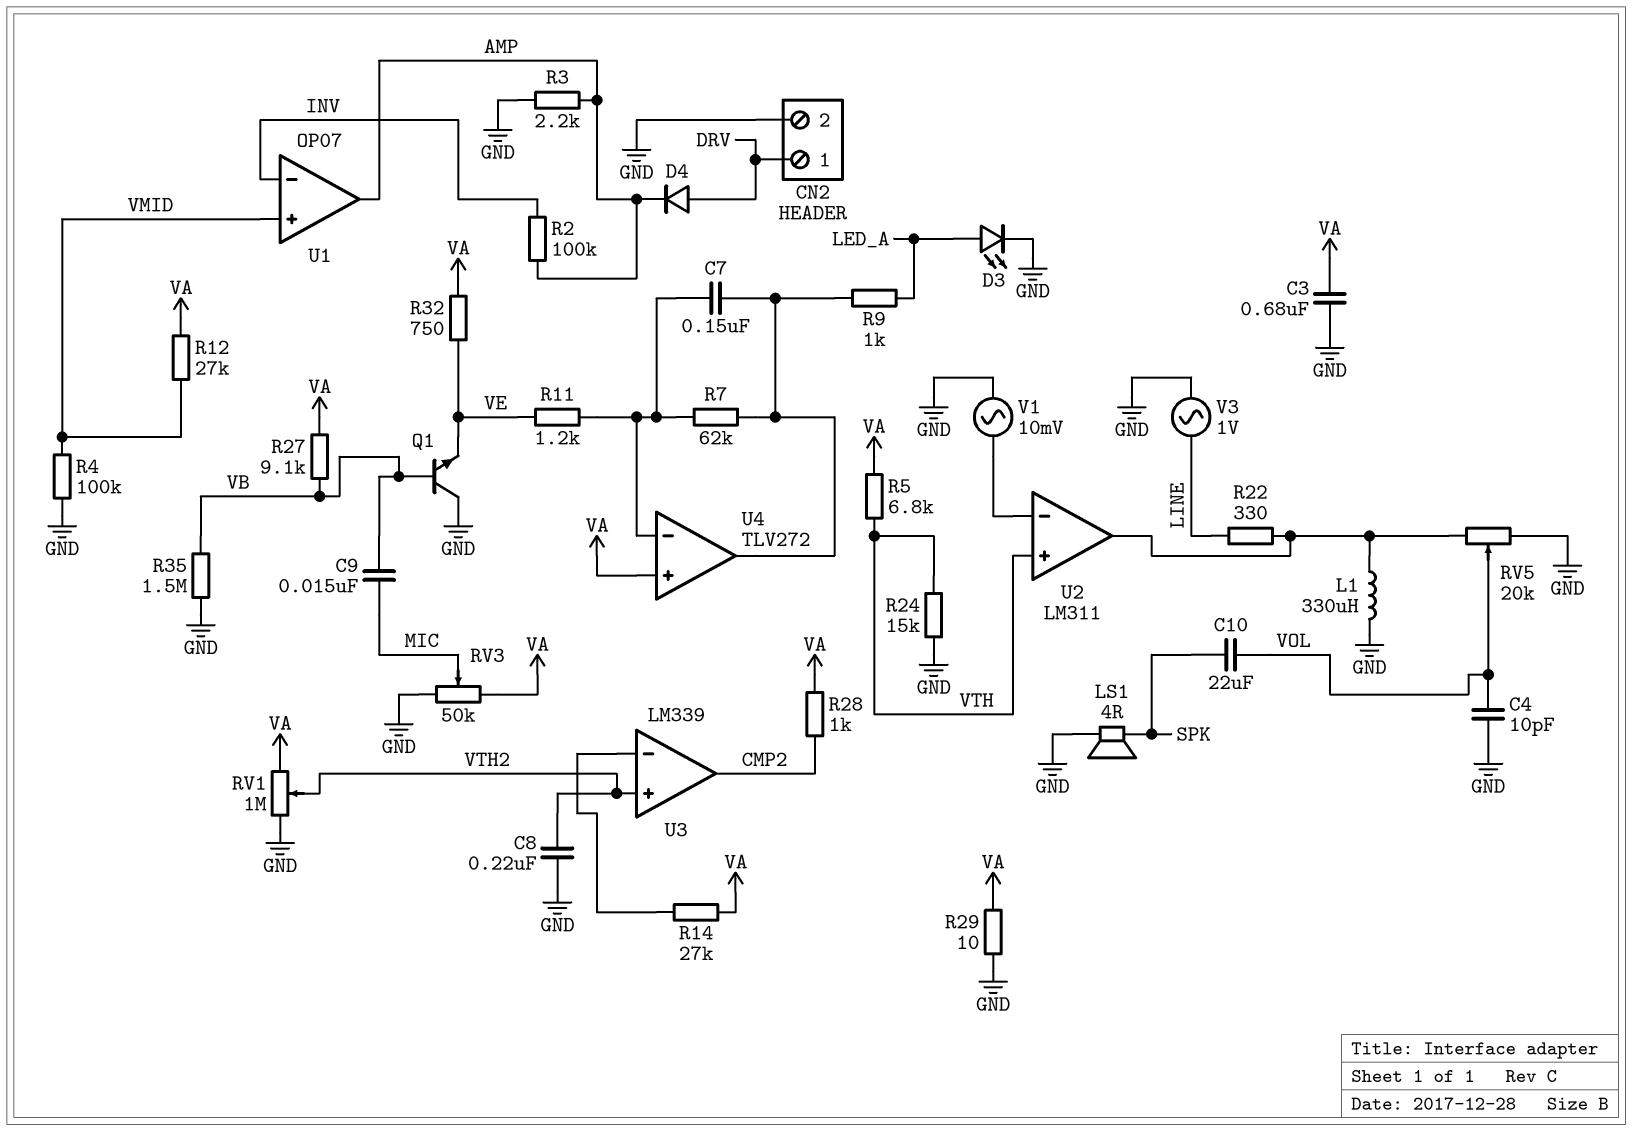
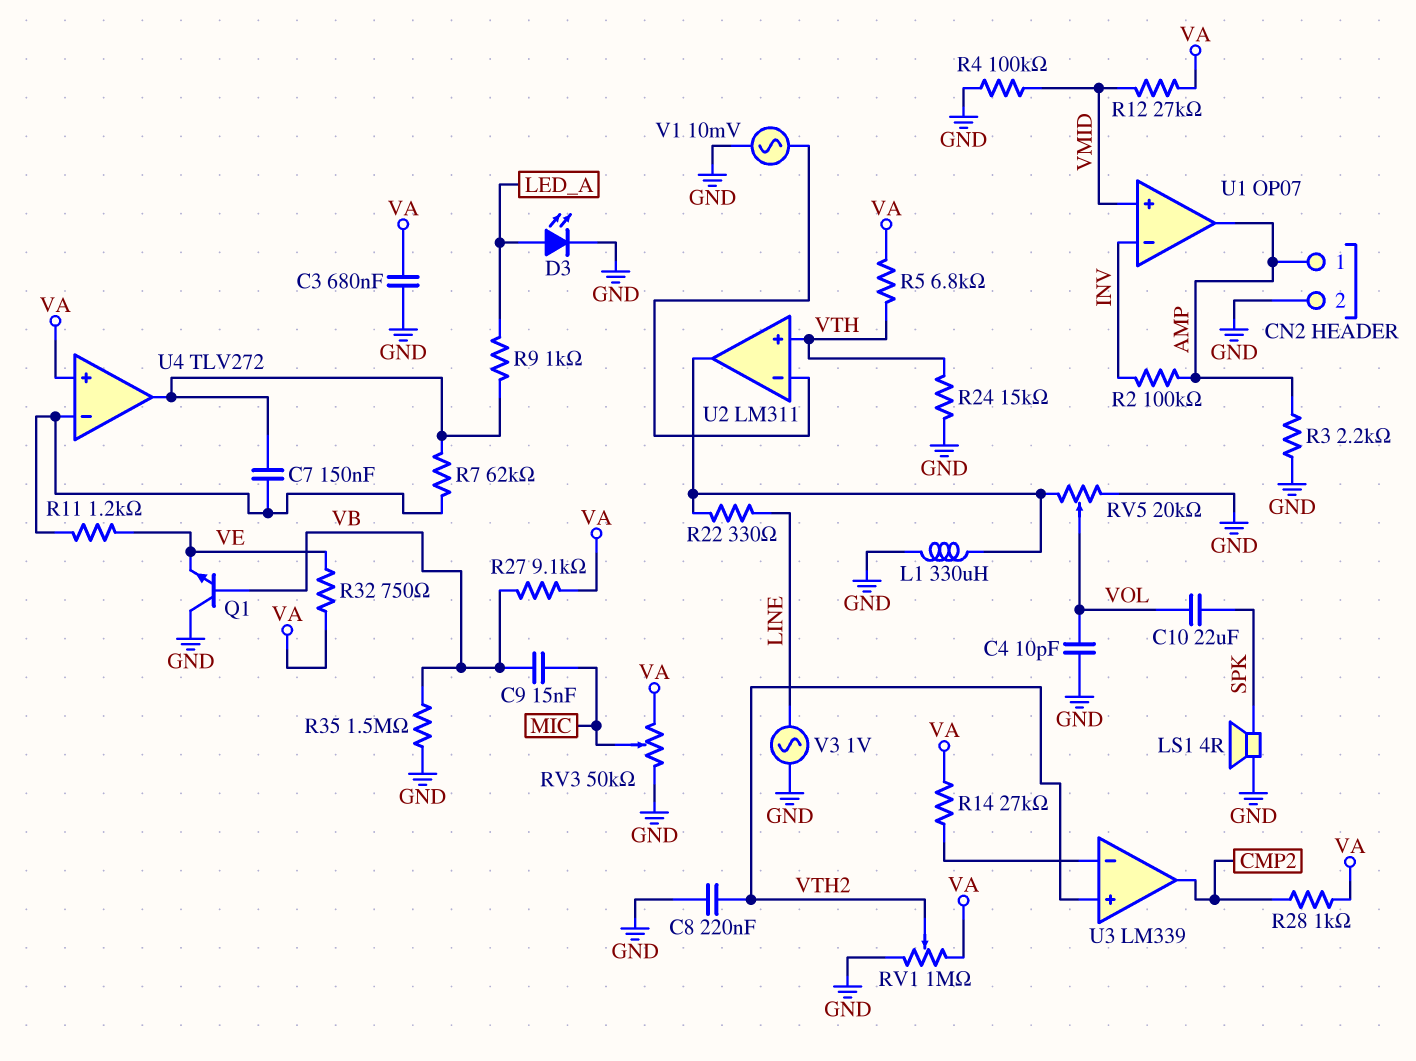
CN2 pin 1: DRV -> AMP
D4: diode (A DRV, K AMP) -> none
R29: 10 (GND, VA) -> none

